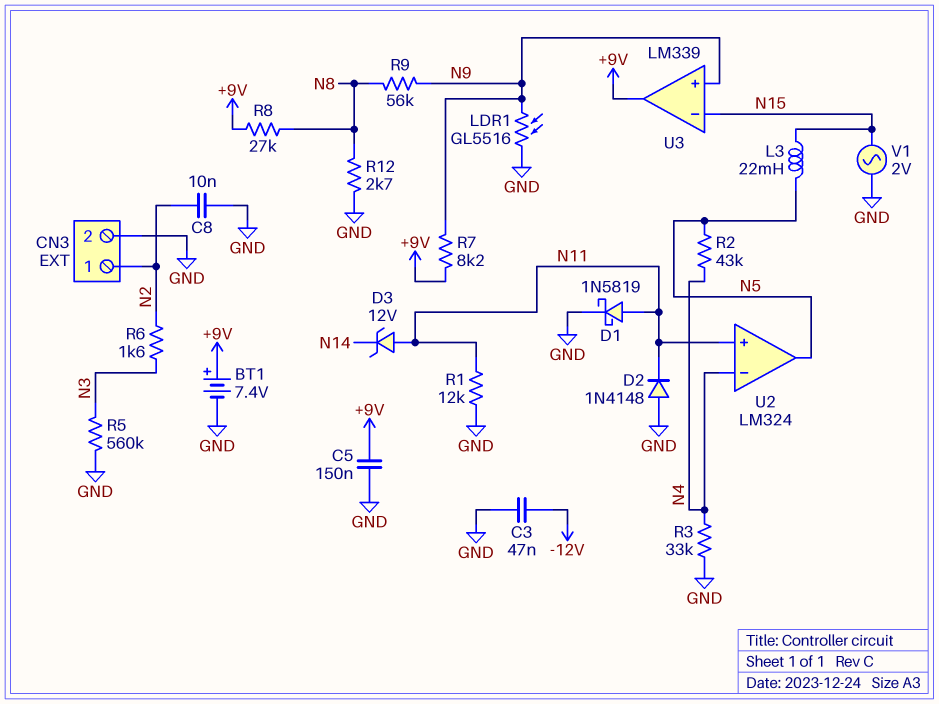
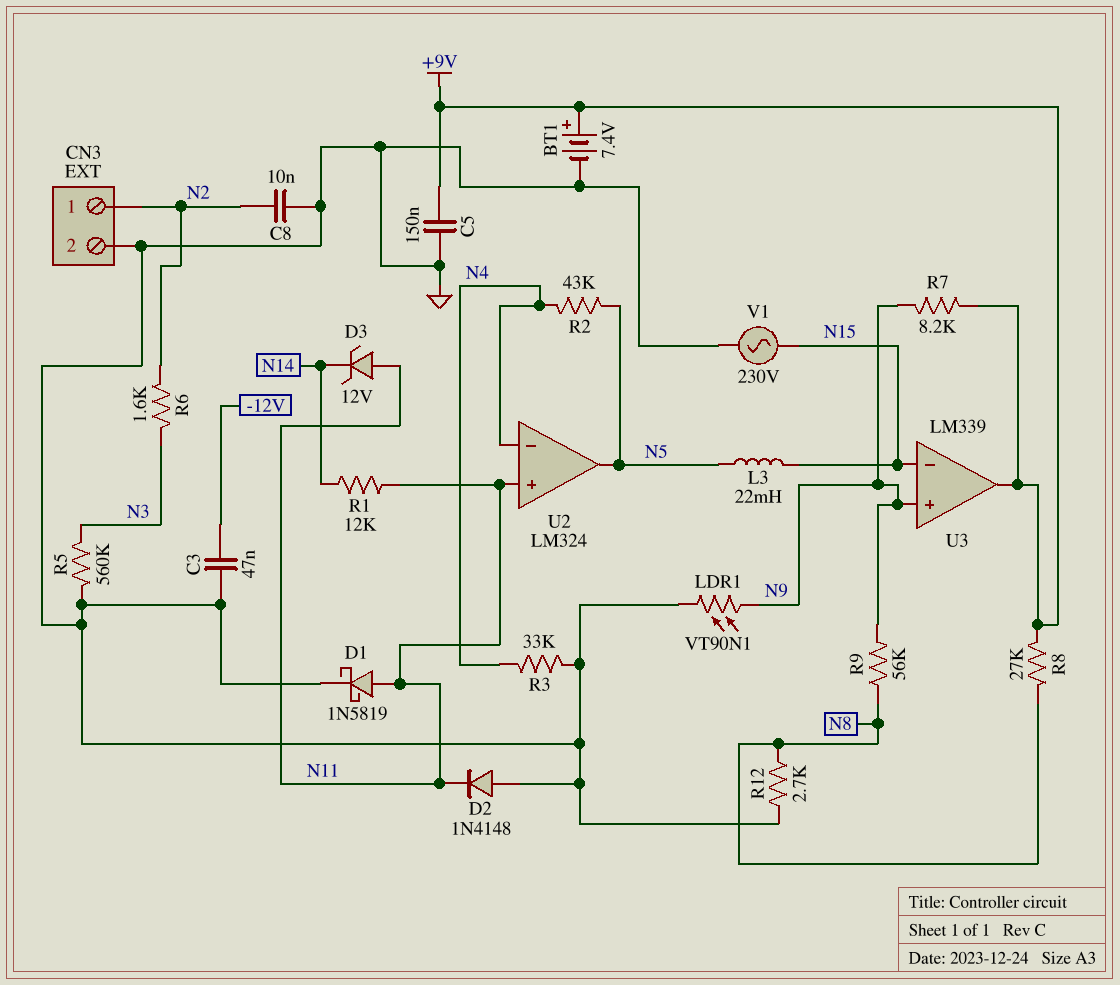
LDR1: GL5516 (GND, N9) -> VT90N1 (GND, N9)
R1: 12k (GND, N11) -> 12k (N11, N14)
V1: AC 2V (GND, N15) -> AC 230V (GND, N15)

